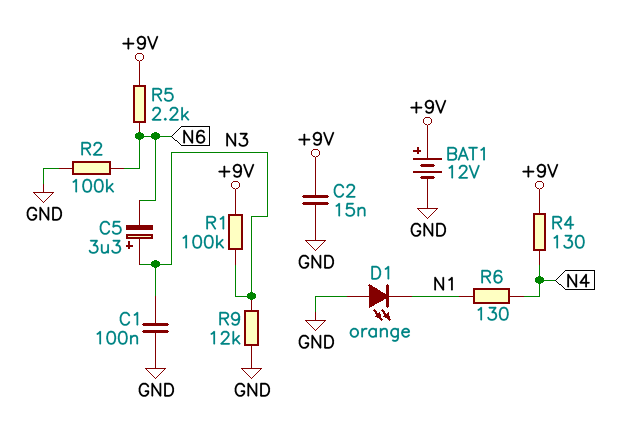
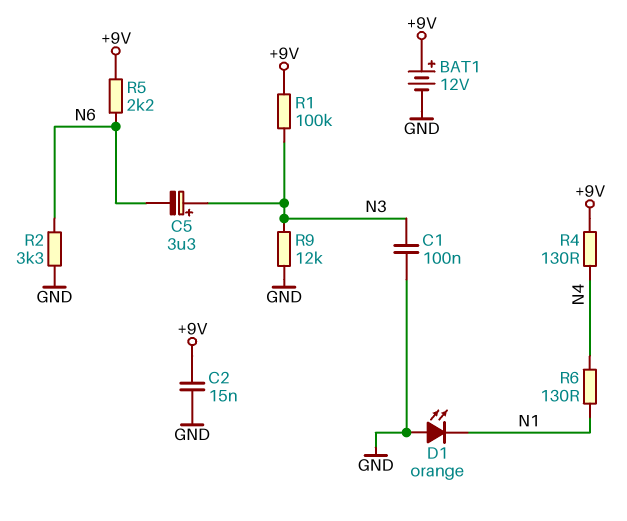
R2: 100k (GND, N6) -> 3.3k (GND, N6)

